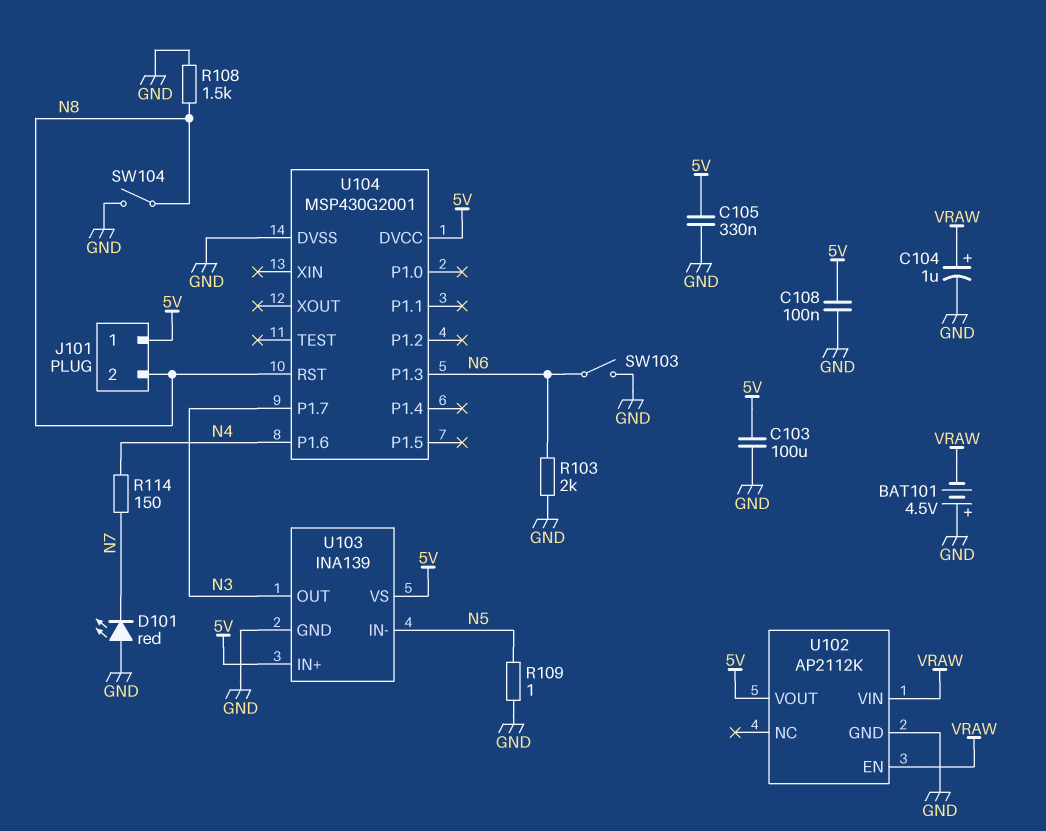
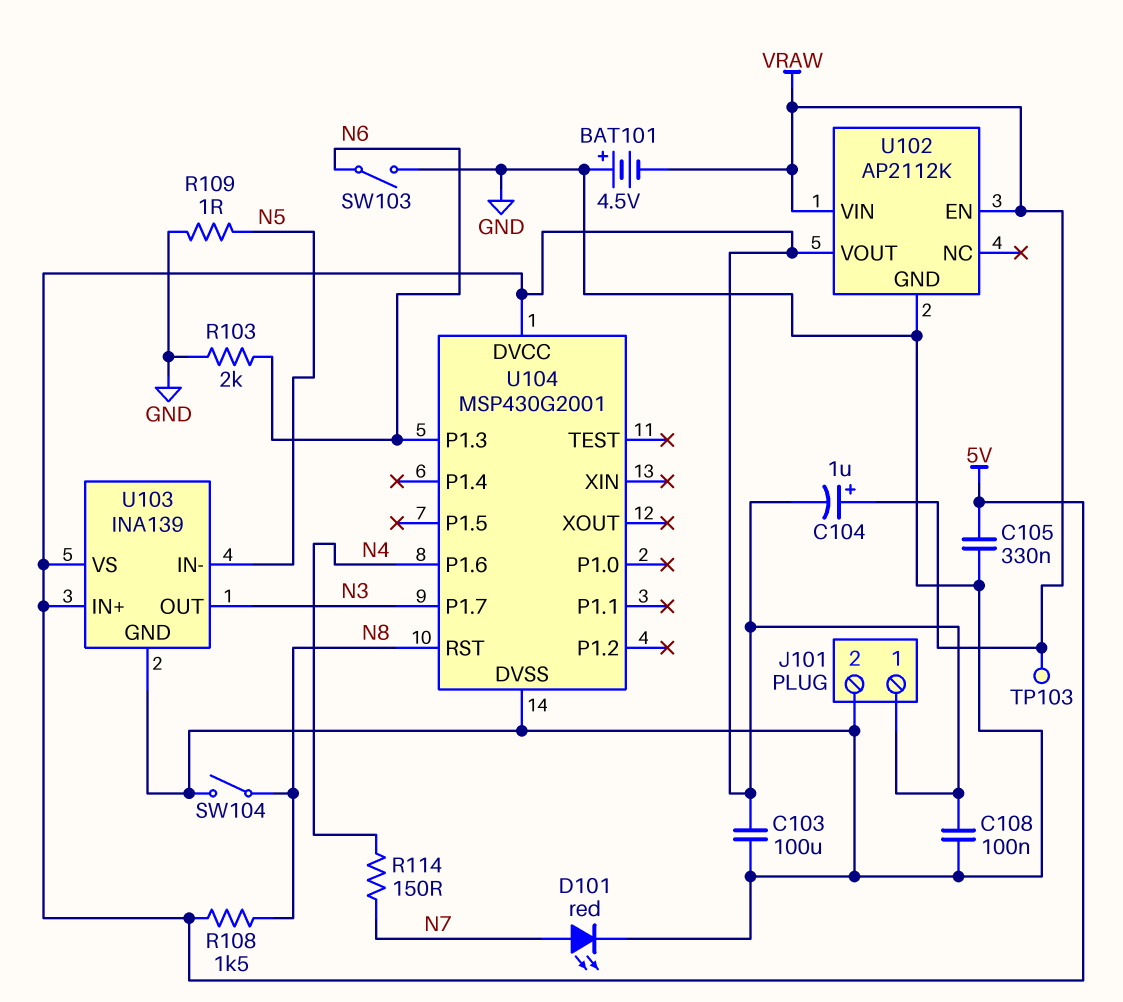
C104: 1uF (plus VRAW, minus GND) -> 1uF (plus VRAW, minus 5V)
D101: LED red (A GND, K N7) -> LED red (A N7, K GND)
J101 pin 2: N8 -> GND
R108: 1.5k (GND, N8) -> 1.5k (5V, N8)
TP103: none -> test point (VRAW)

